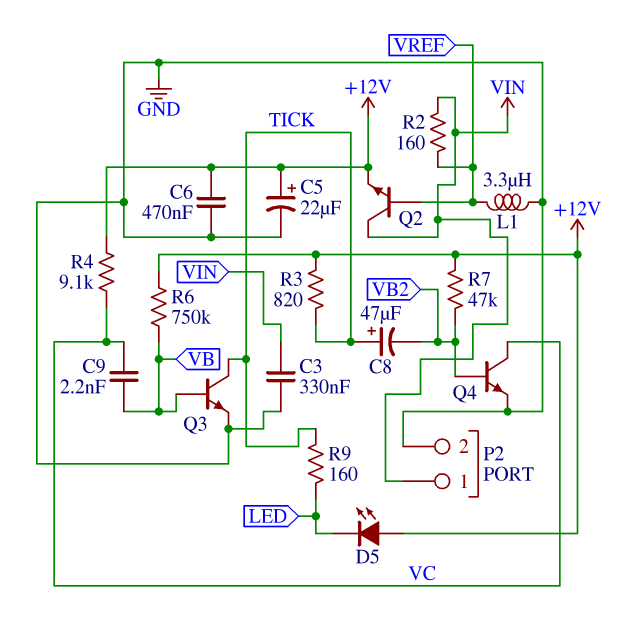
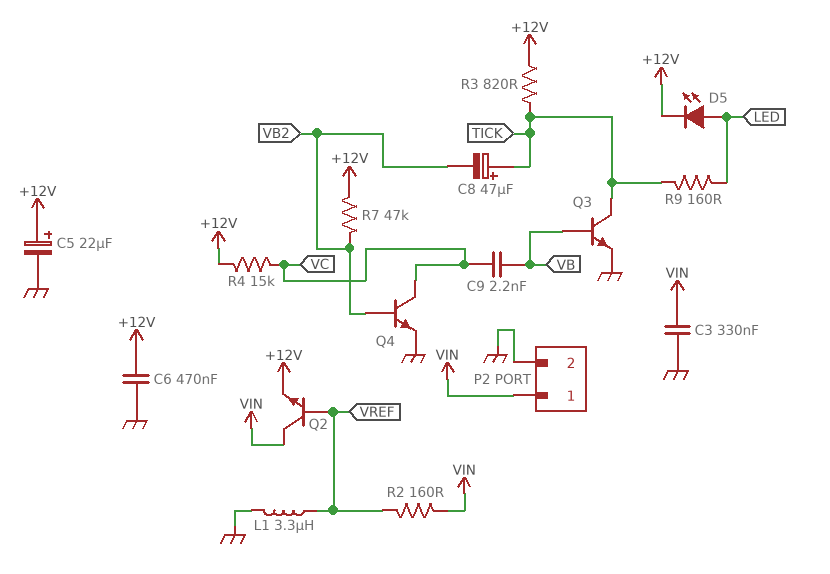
D5: LED (A +12V, K LED) -> LED (A LED, K +12V)
R4: 9.1k (+12V, VC) -> 15k (+12V, VC)
R6: 750k (+12V, VB) -> none

